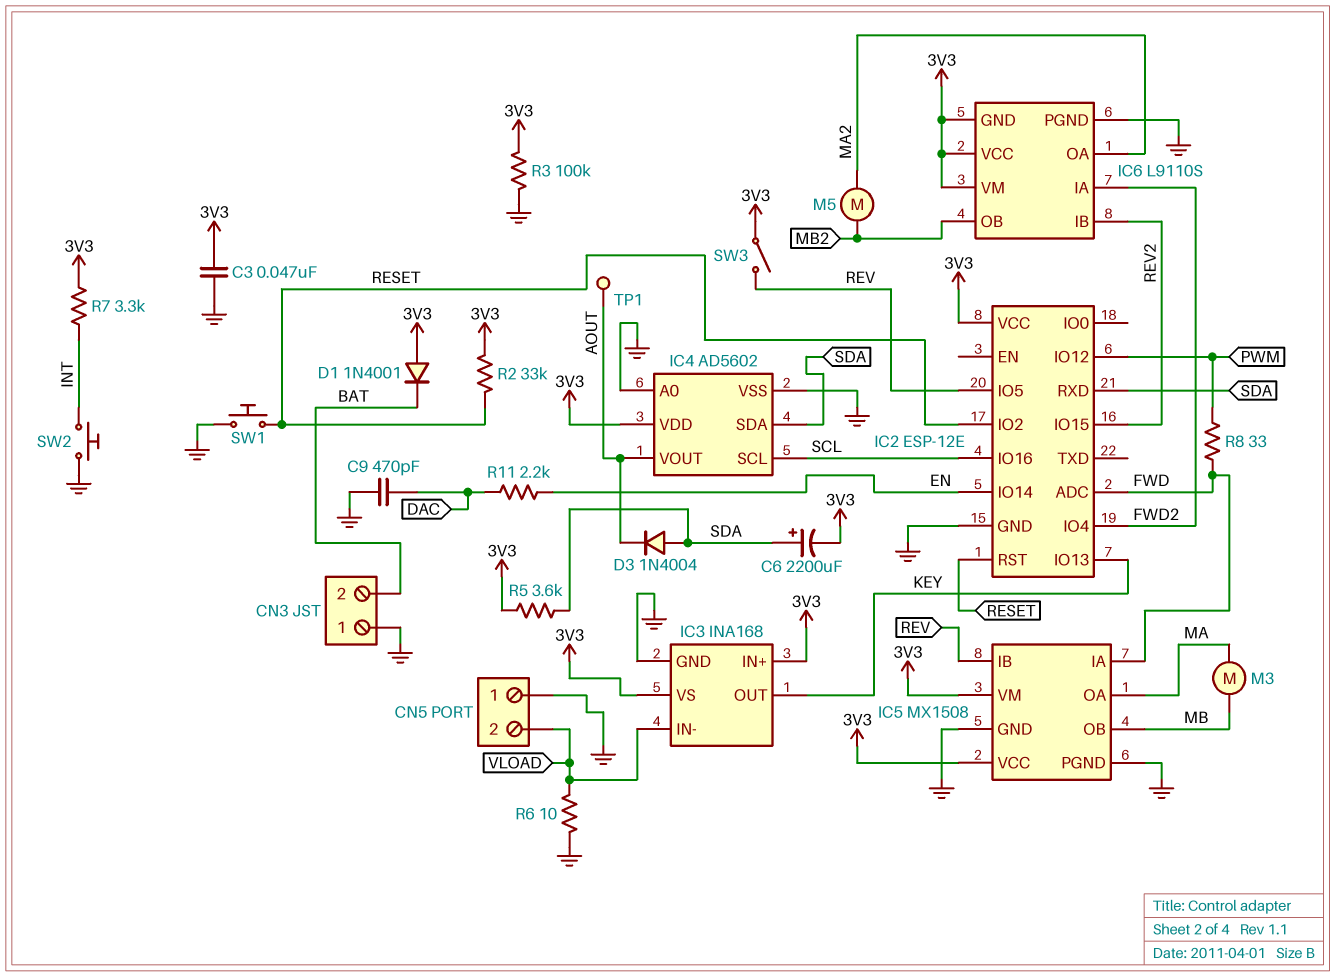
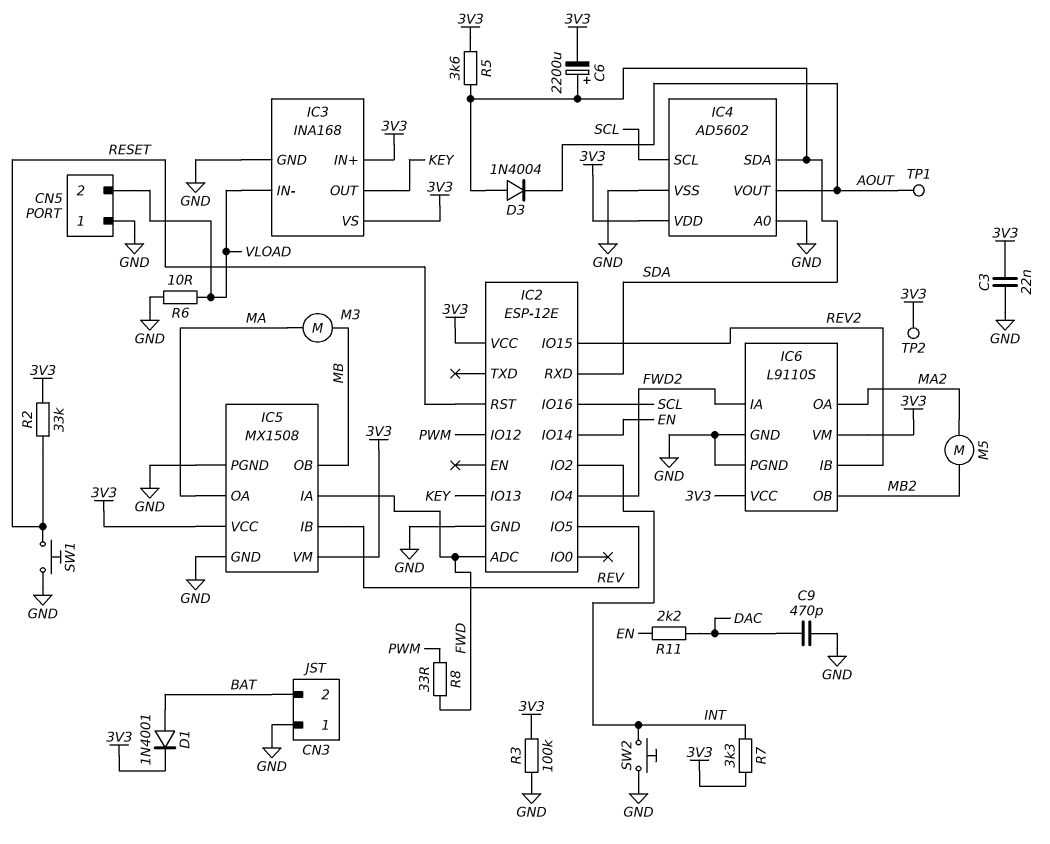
C3: 47nF (3V3, GND) -> 22nF (3V3, GND)
D1: diode 1N4001 (A 3V3, K BAT) -> diode 1N4001 (A BAT, K 3V3)
IC2 pin IO2: RESET -> INT
IC6 pin GND: 3V3 -> GND
SW3: switch (3V3, REV) -> none
TP2: none -> test point (3V3)

